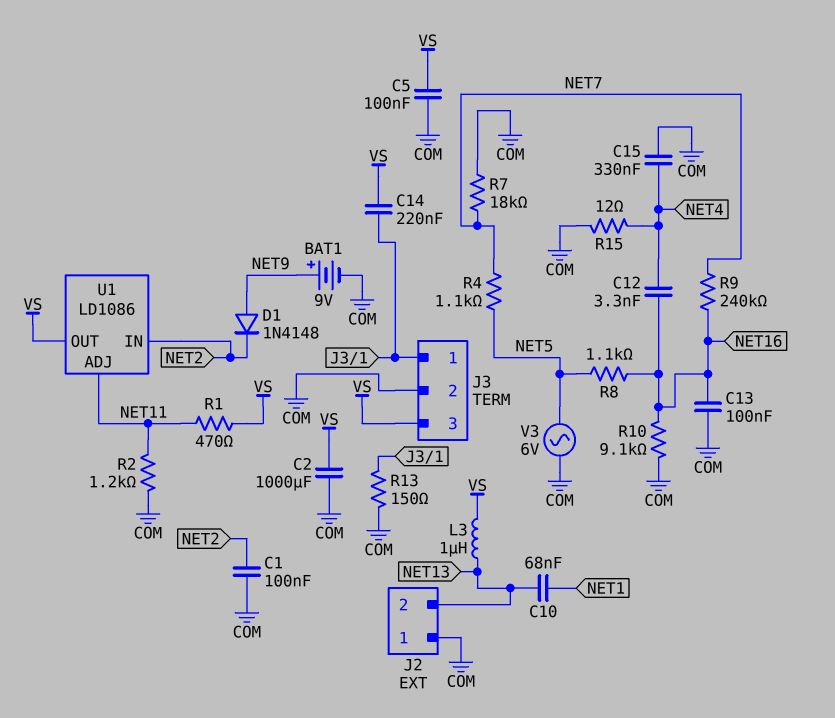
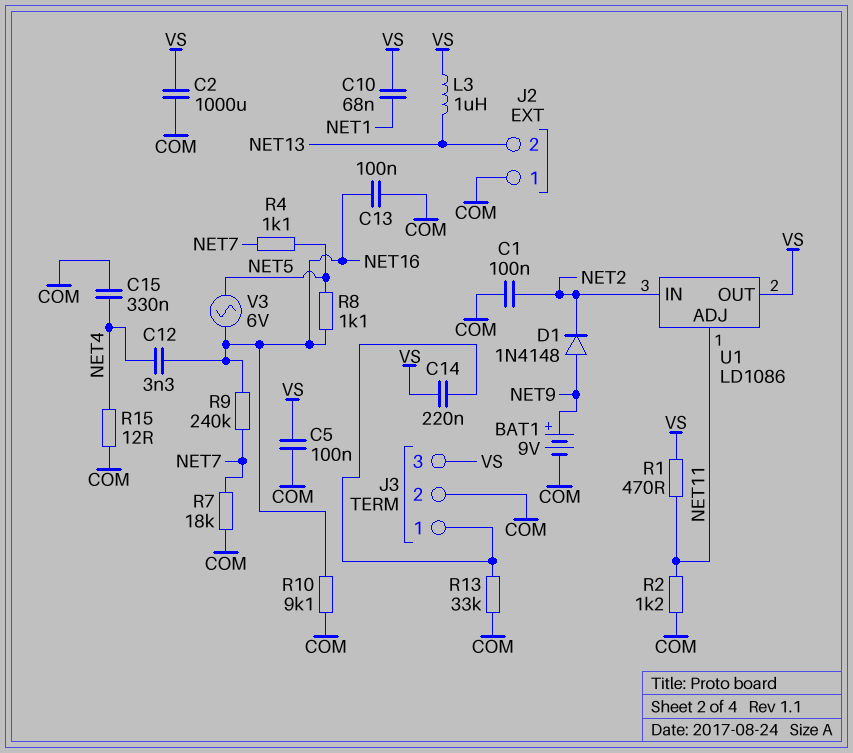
C10: 68nF (NET1, NET13) -> 68nF (NET1, VS)
R13: 150 (COM, J3/1) -> 33k (COM, J3/1)
V3: AC 6V (COM, NET5) -> AC 6V (NET5, NET16)

